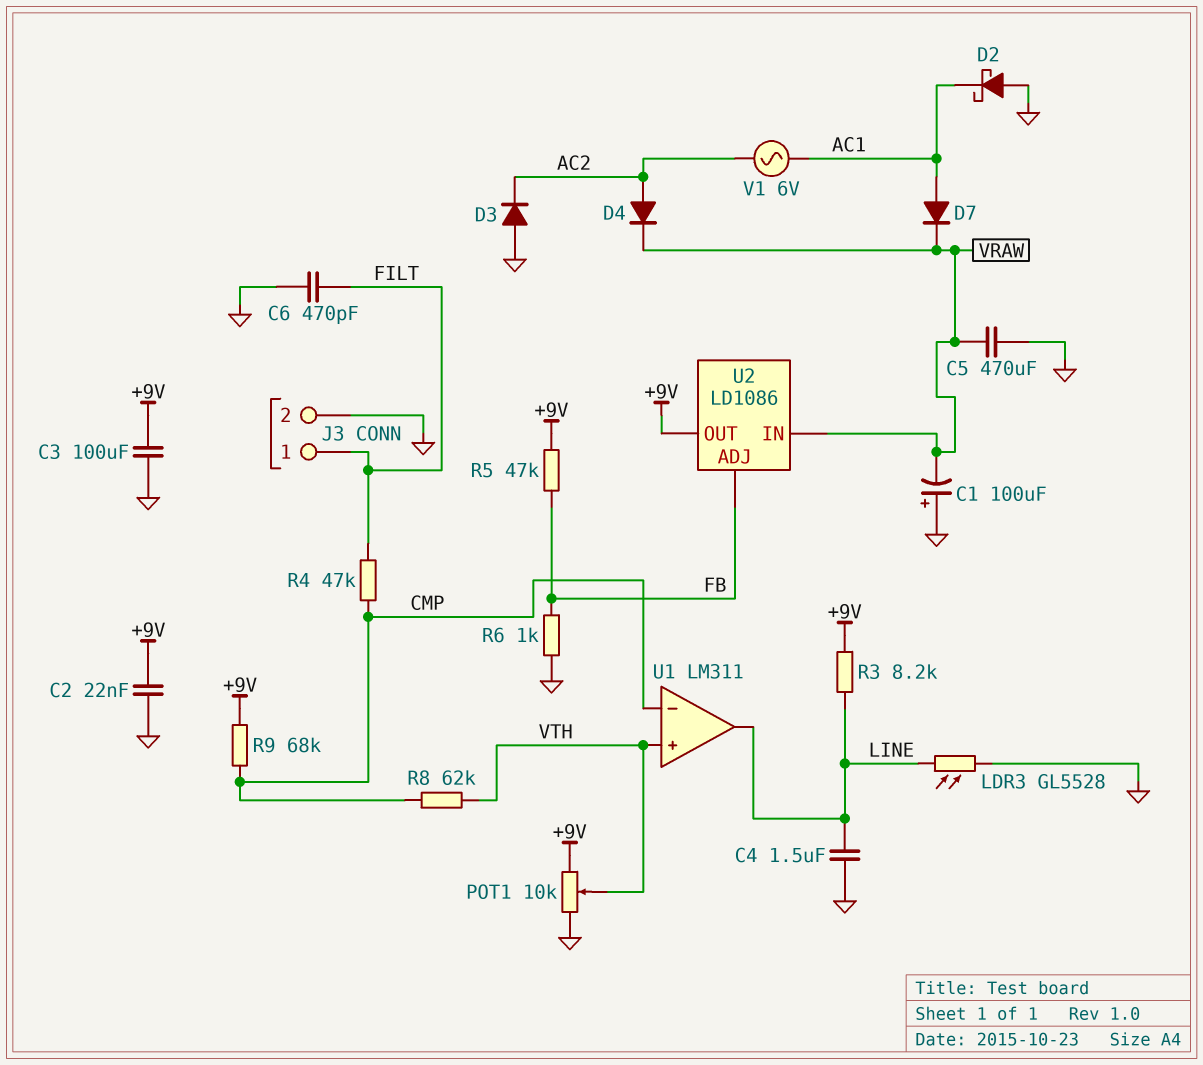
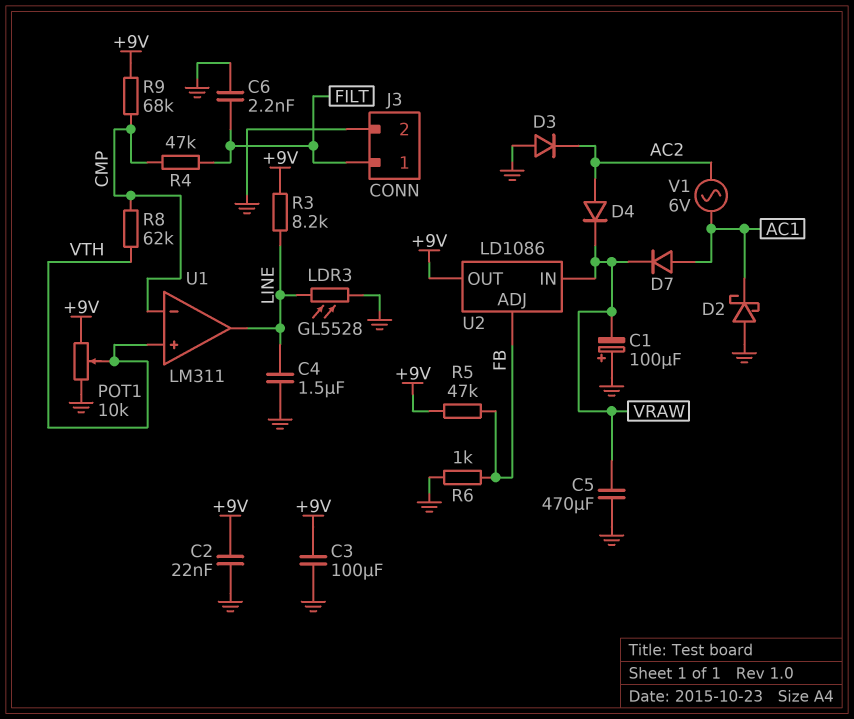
C6: 470pF (FILT, GND) -> 2.2nF (FILT, GND)

